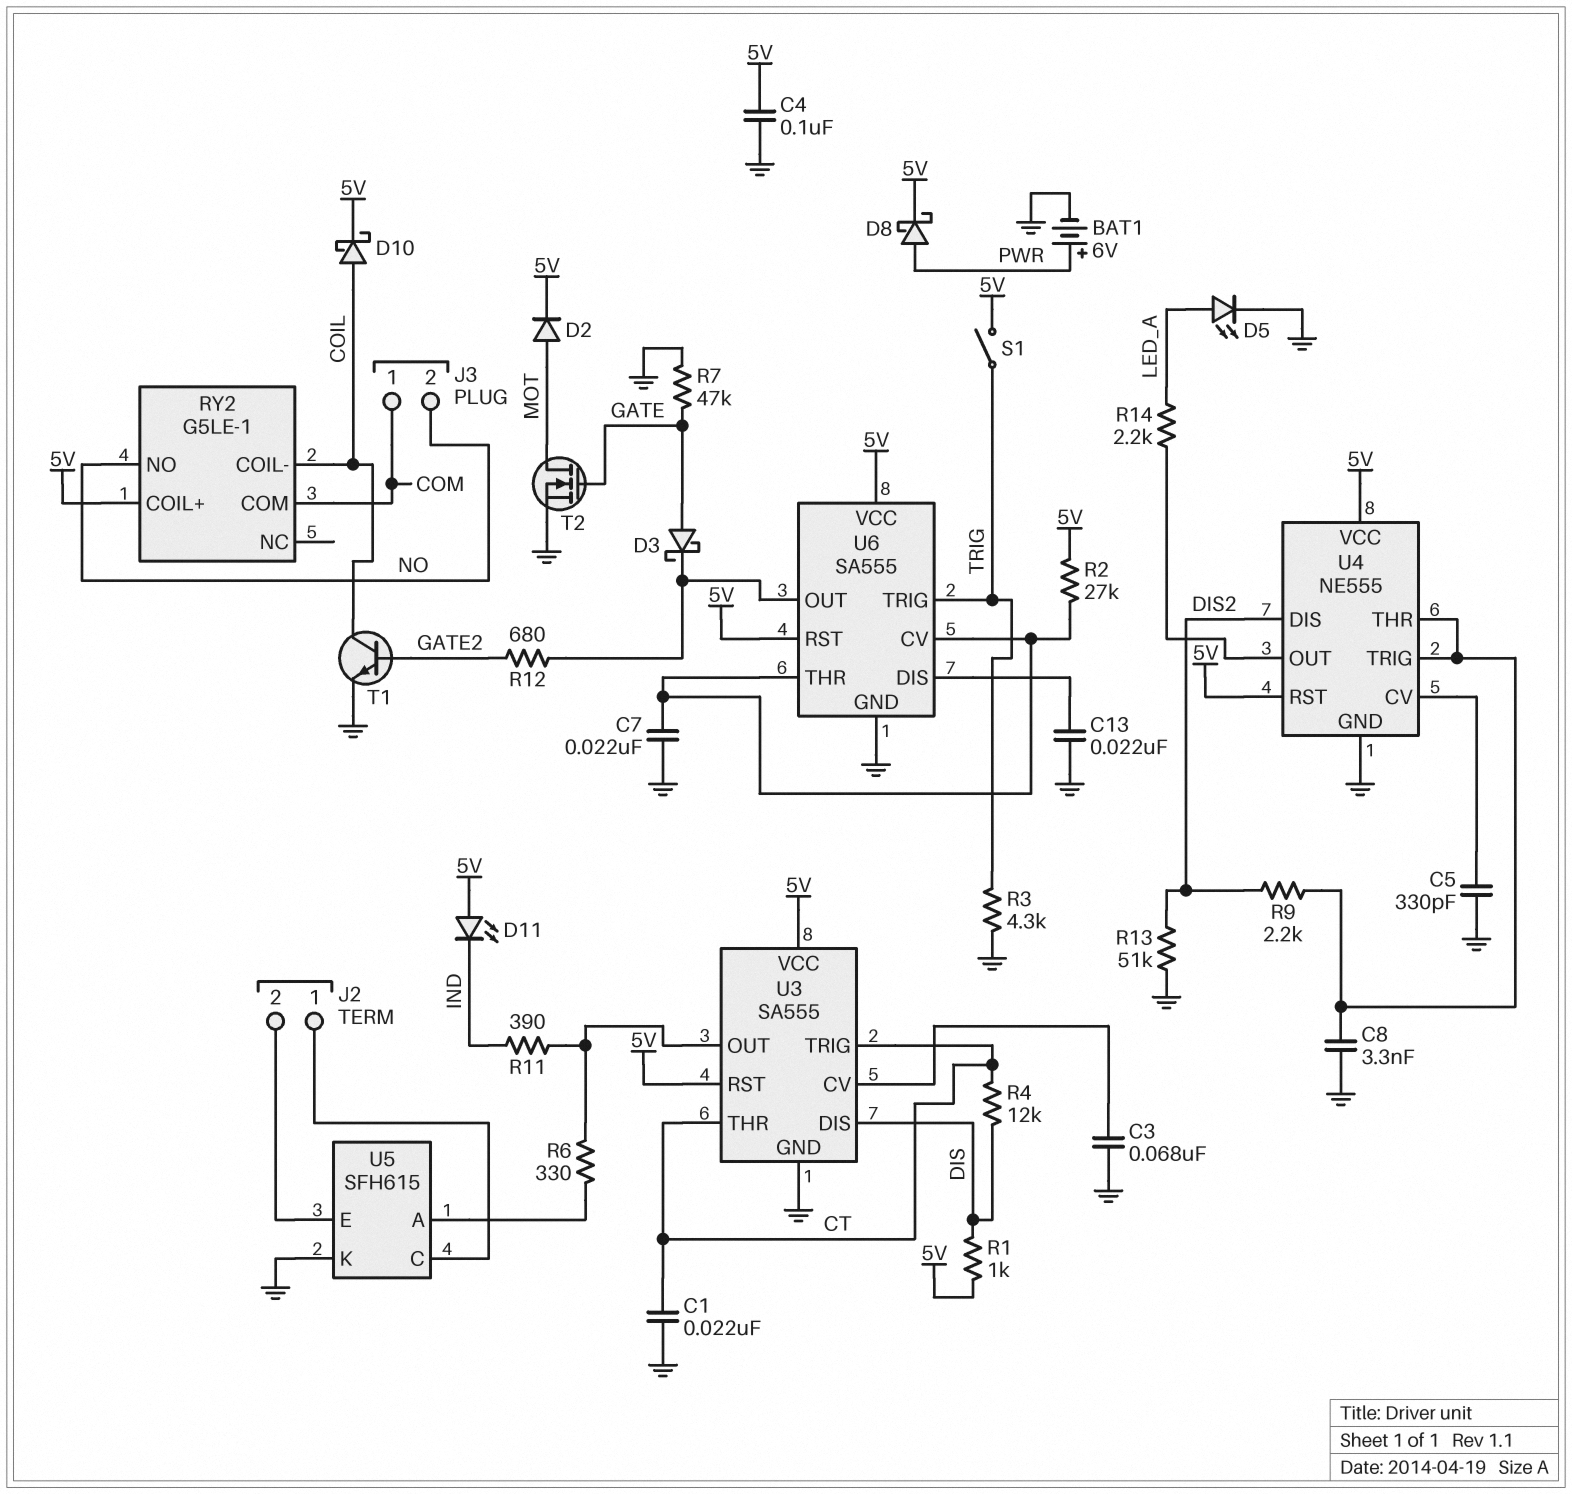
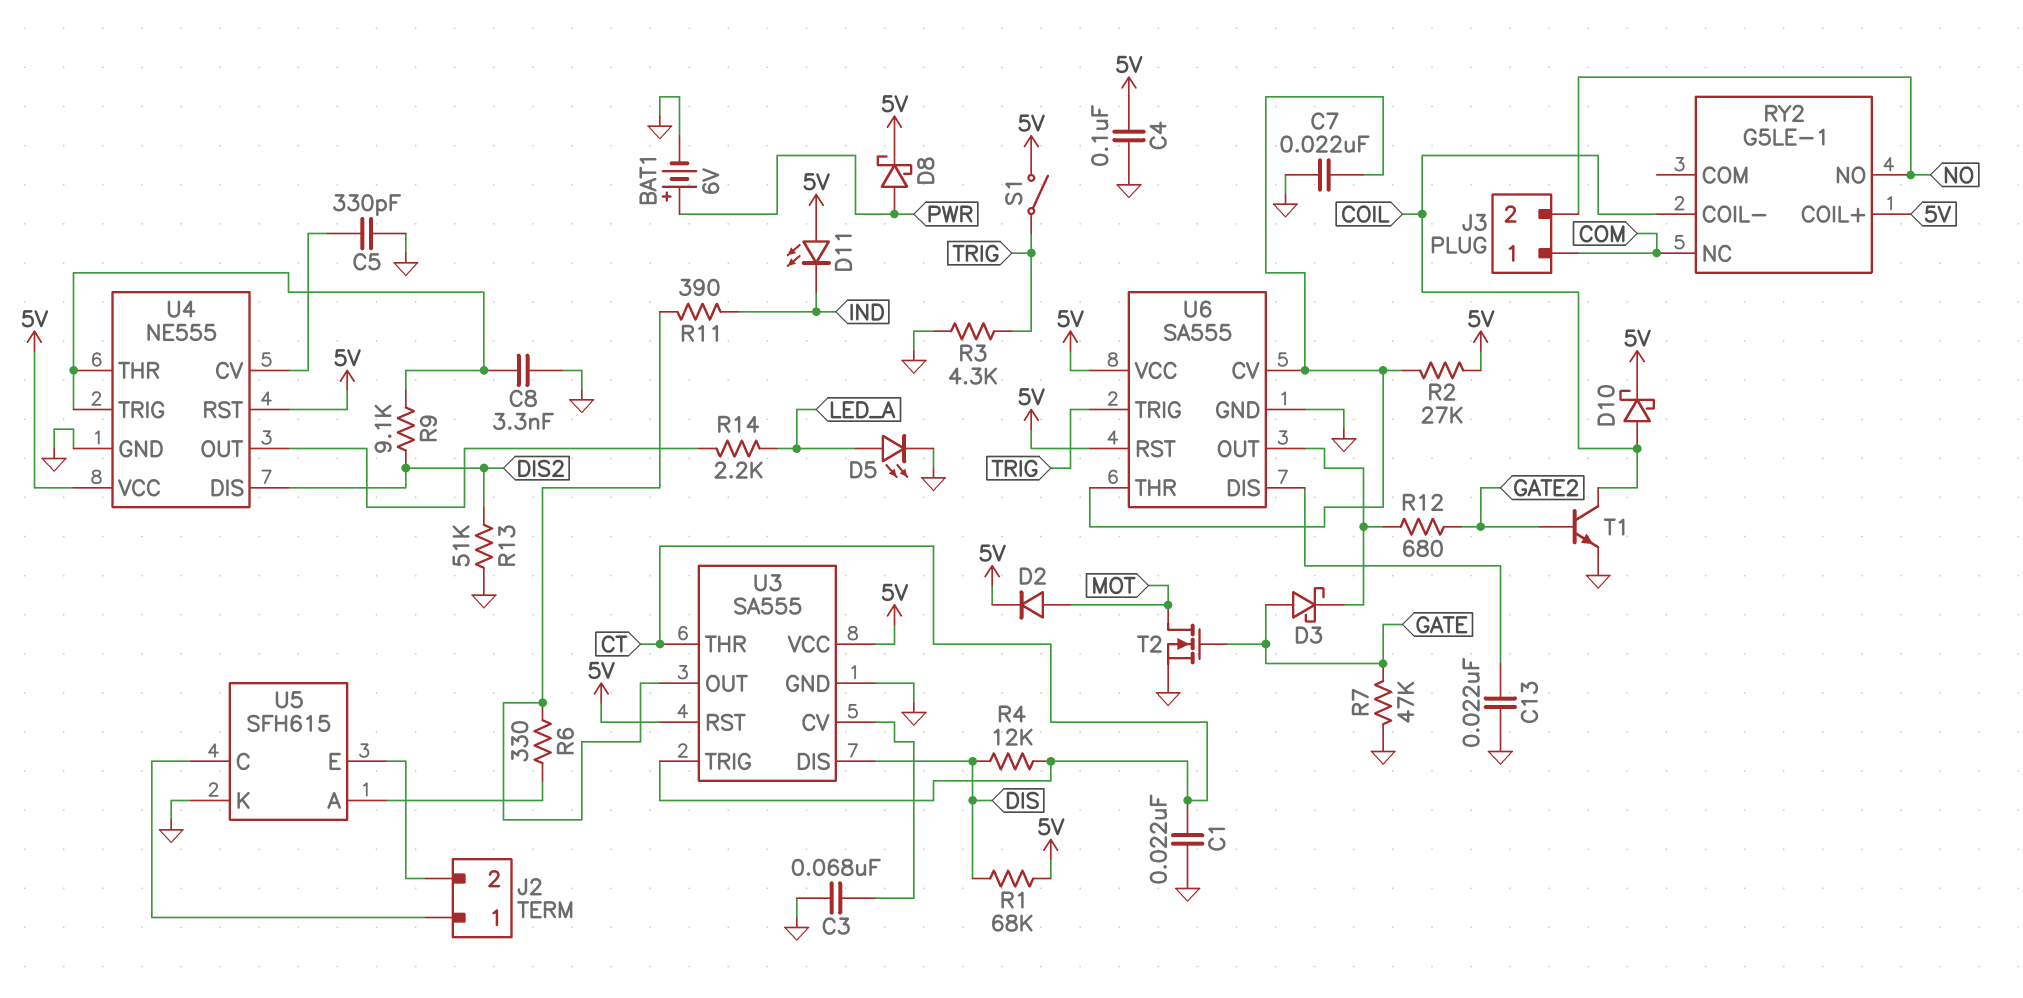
R1: 1k (5V, DIS) -> 68k (5V, DIS)
R9: 2.2k (DIS2, U4/THR) -> 9.1k (DIS2, U4/THR)
RY2 pin COM: COM -> none
RY2 pin NC: none -> COM

